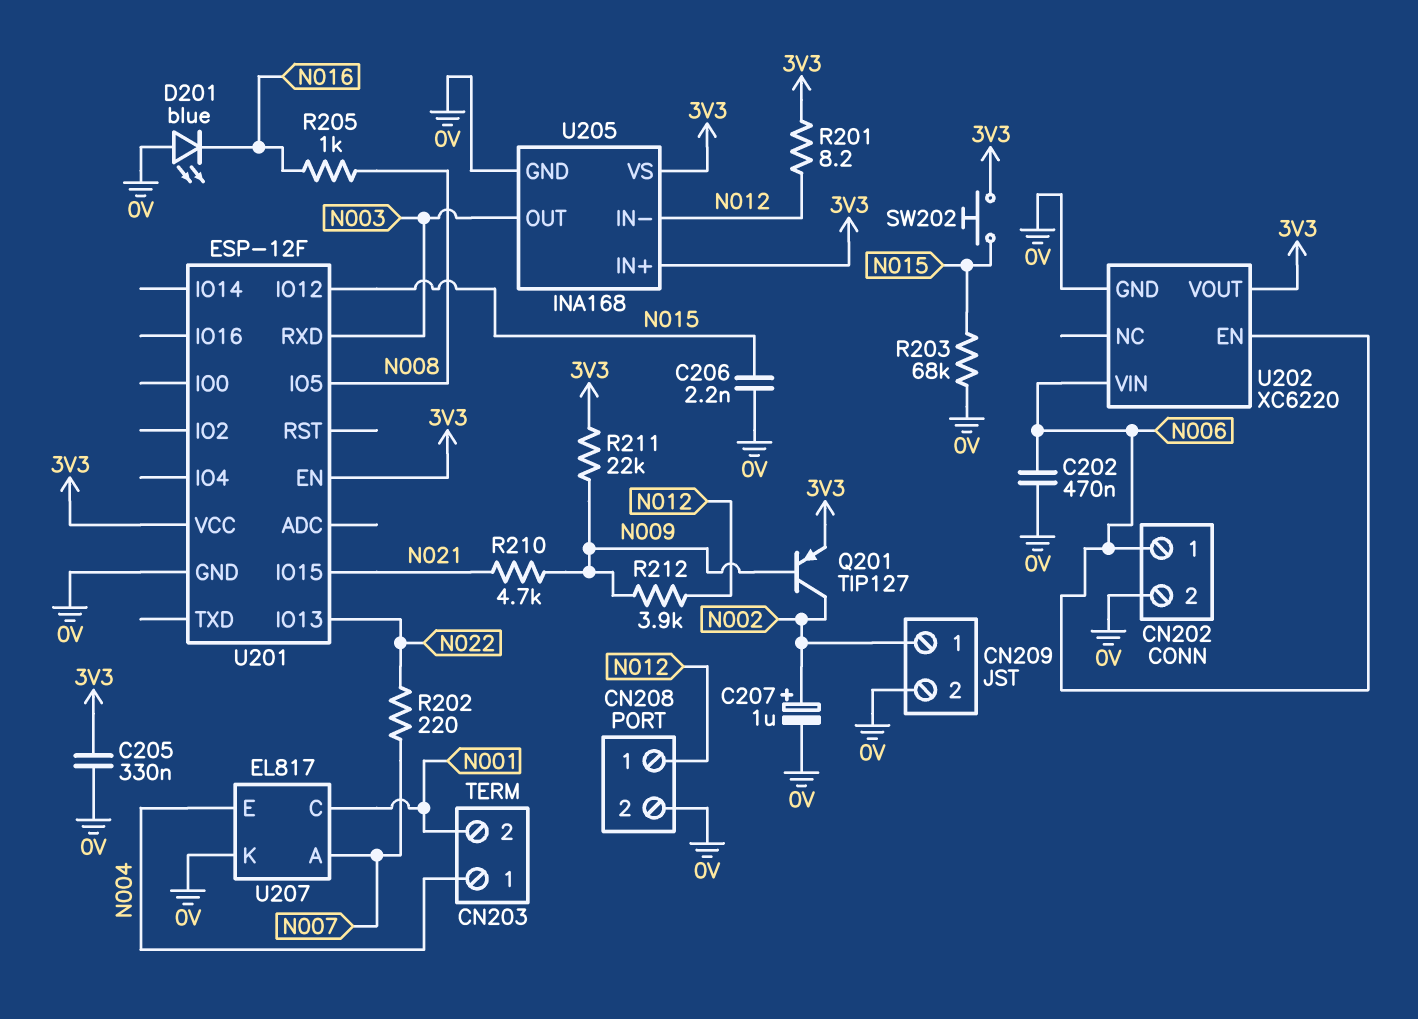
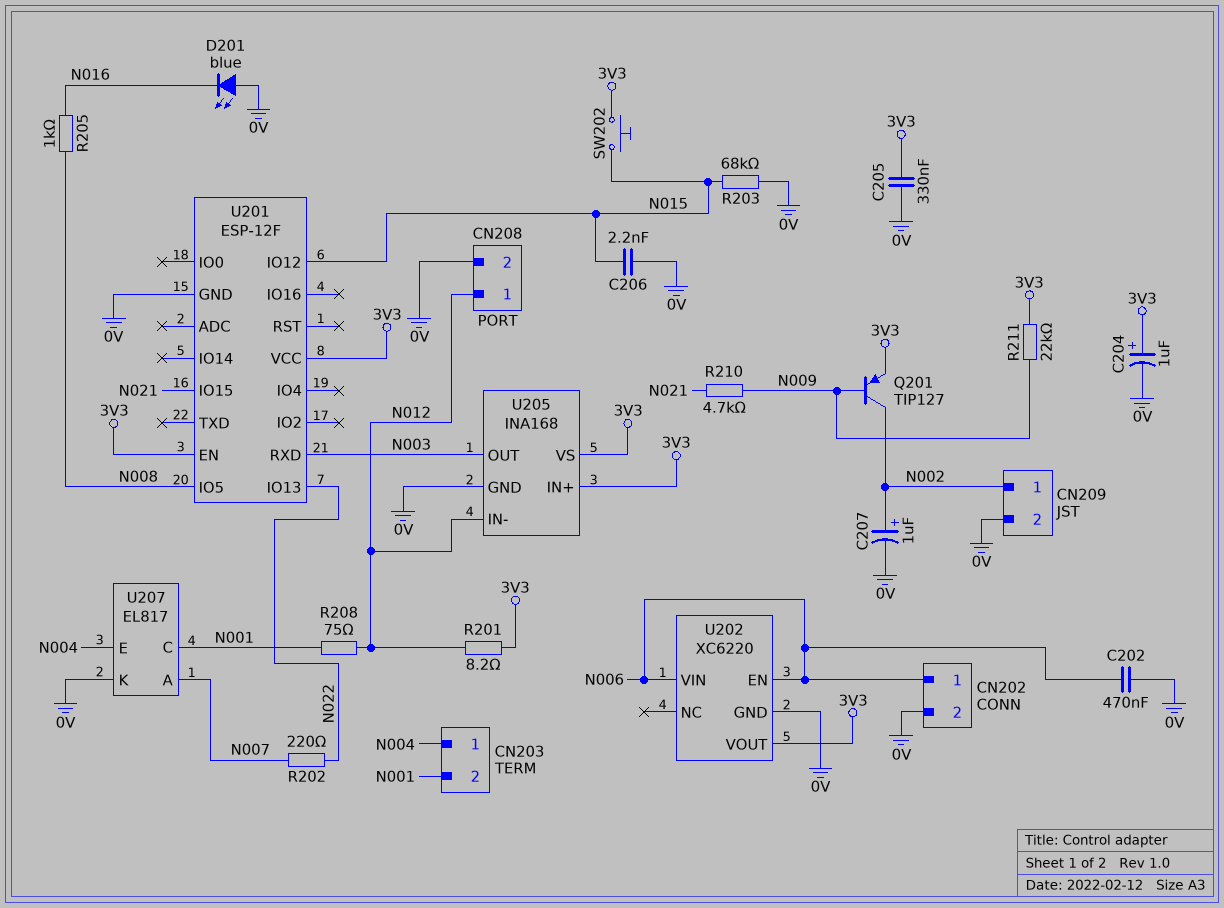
C204: none -> 1uF (plus 3V3, minus 0V)
R208: none -> 75 (N001, N012)
R212: 3.9k (N009, N012) -> none

